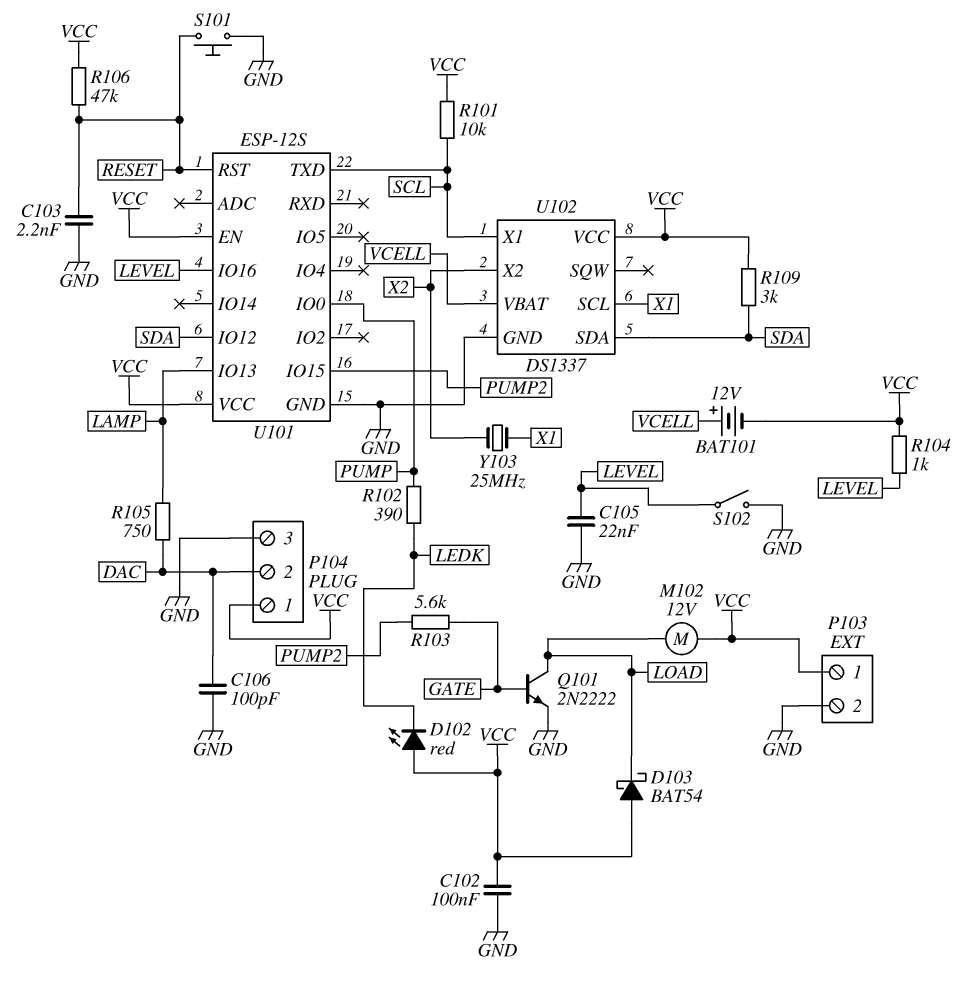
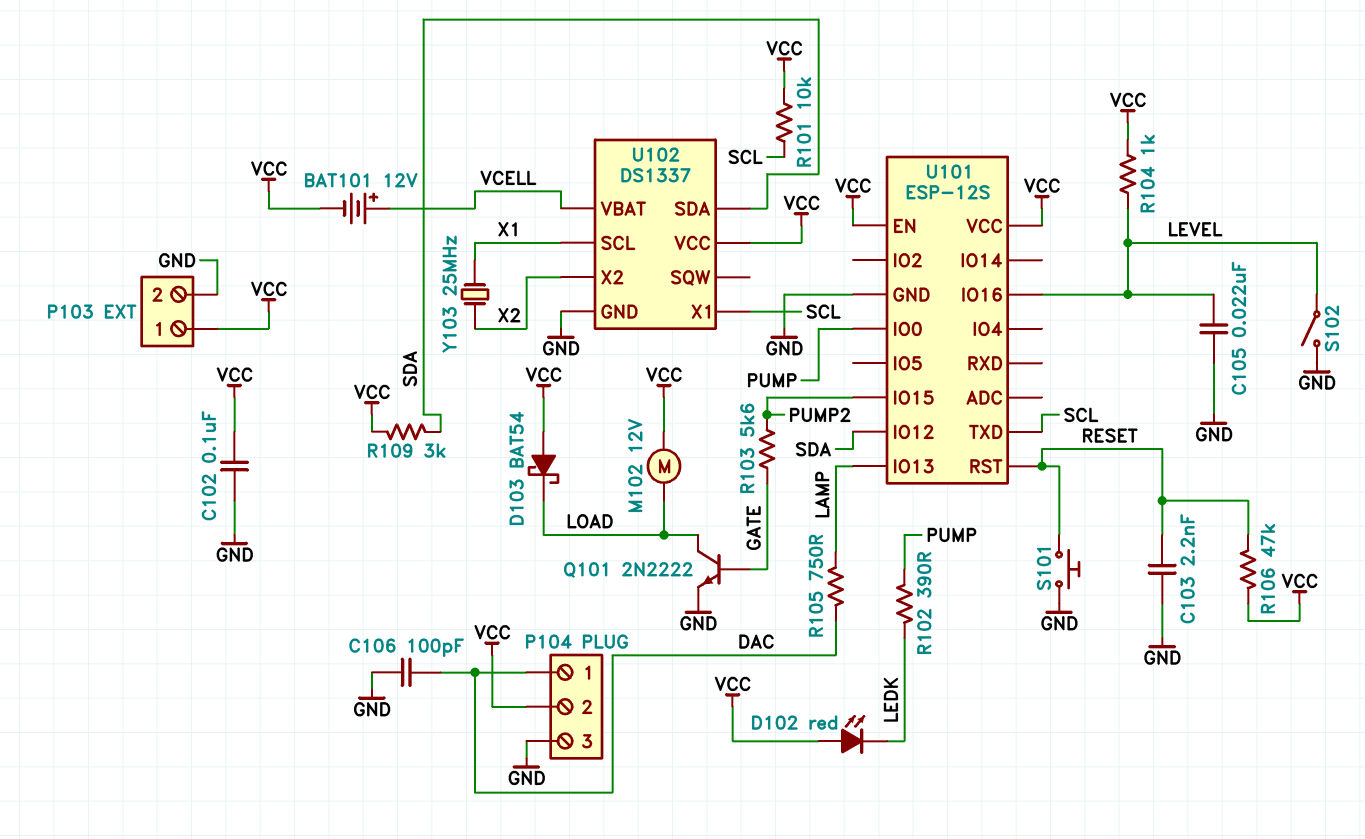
P104 pin 1: VCC -> DAC
P104 pin 2: DAC -> VCC

